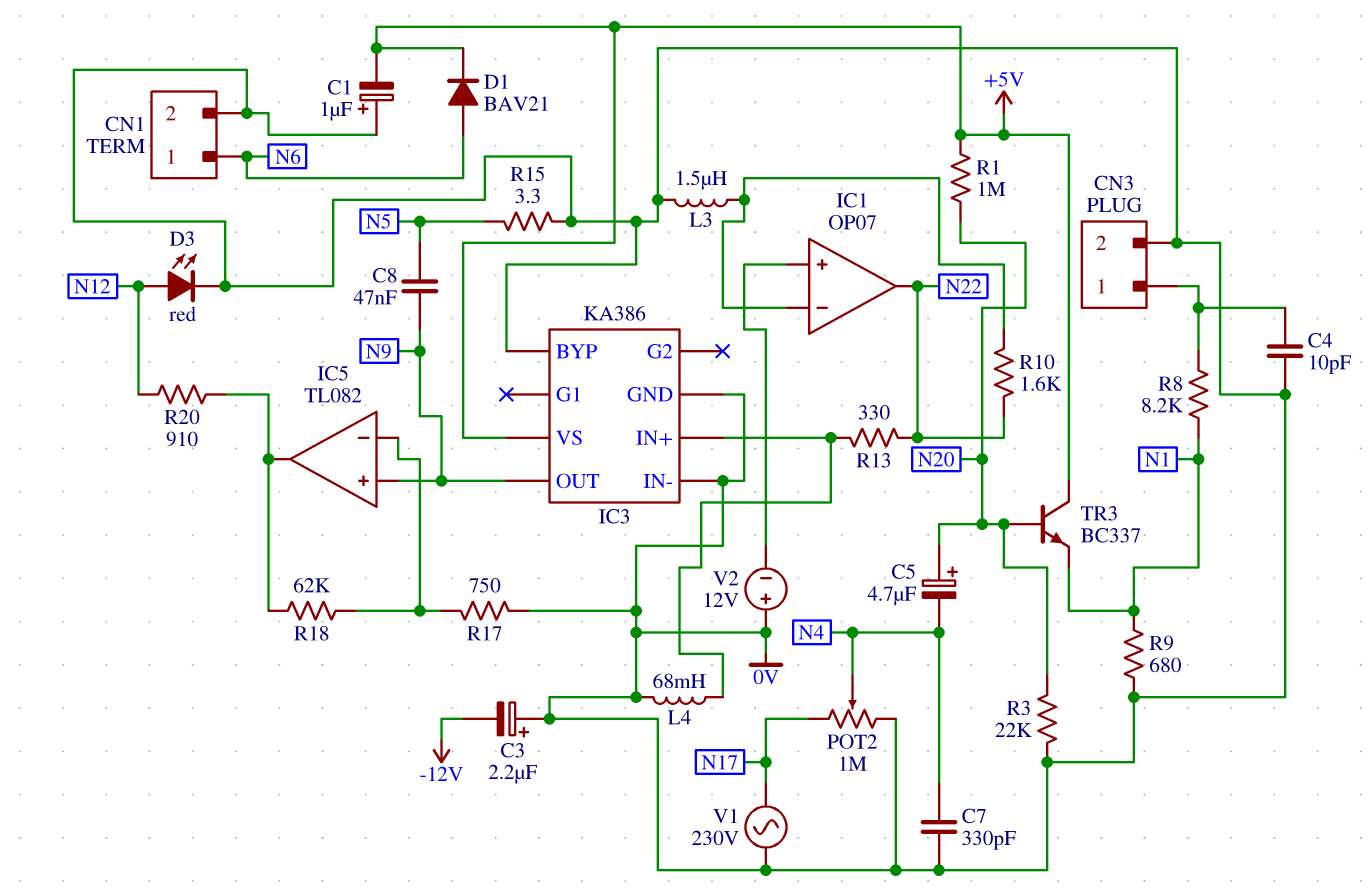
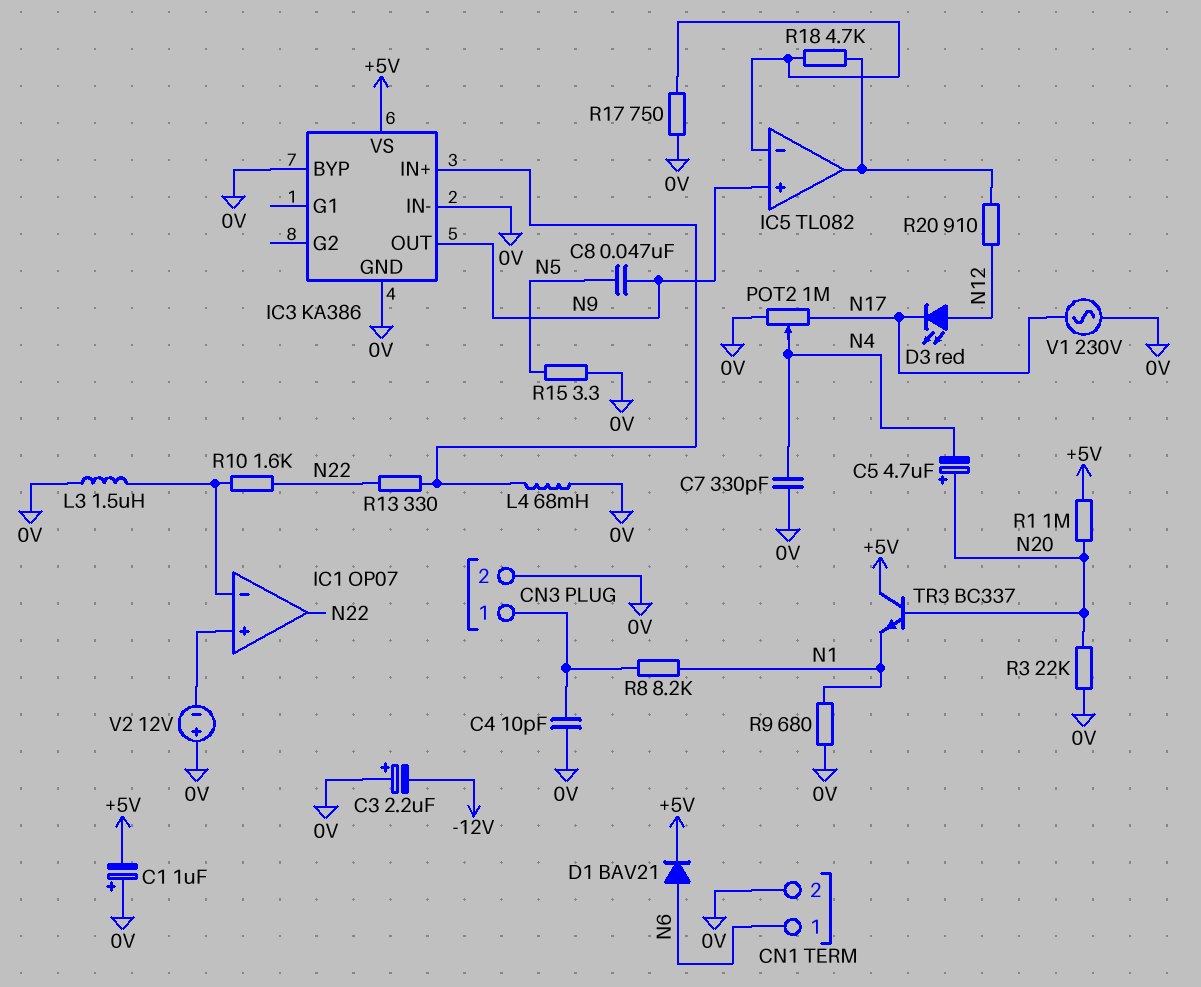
D3: LED red (A N12, K 0V) -> LED red (A N12, K N17)
R18: 62k (IC5/in-, IC5/out) -> 4.7k (IC5/in-, IC5/out)

